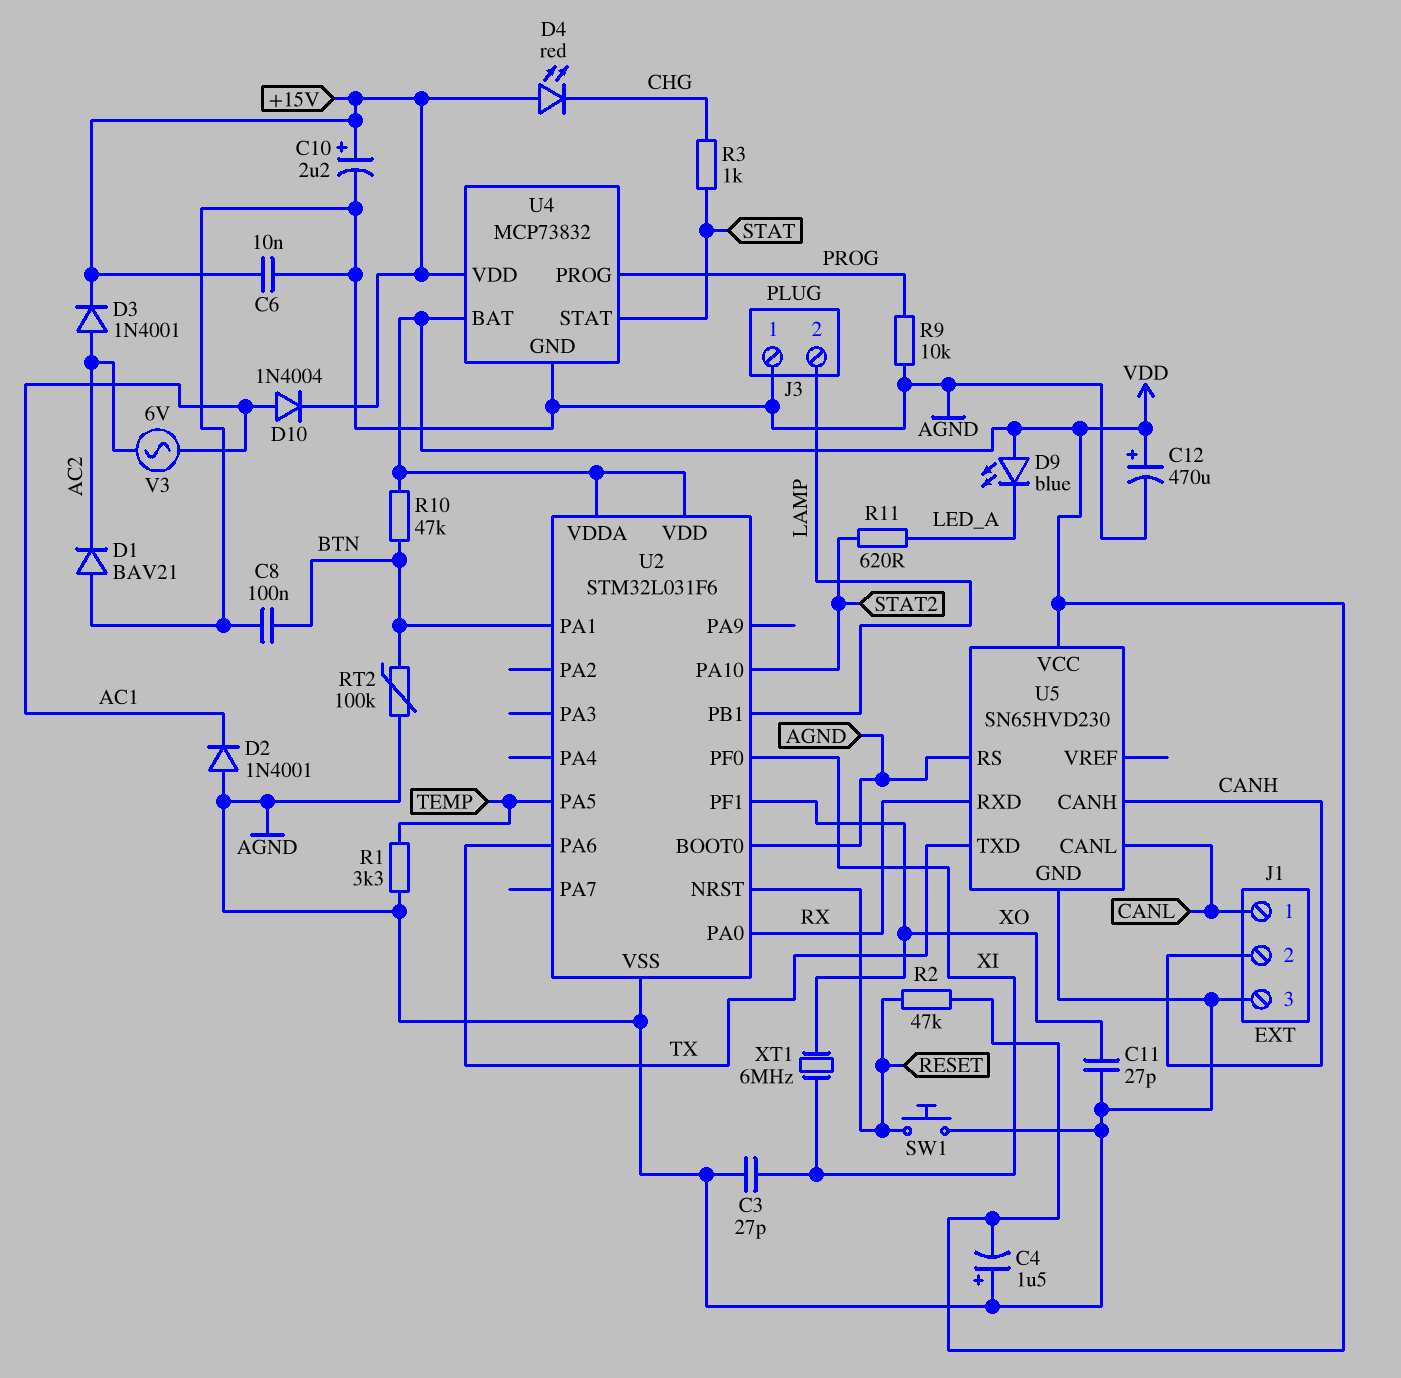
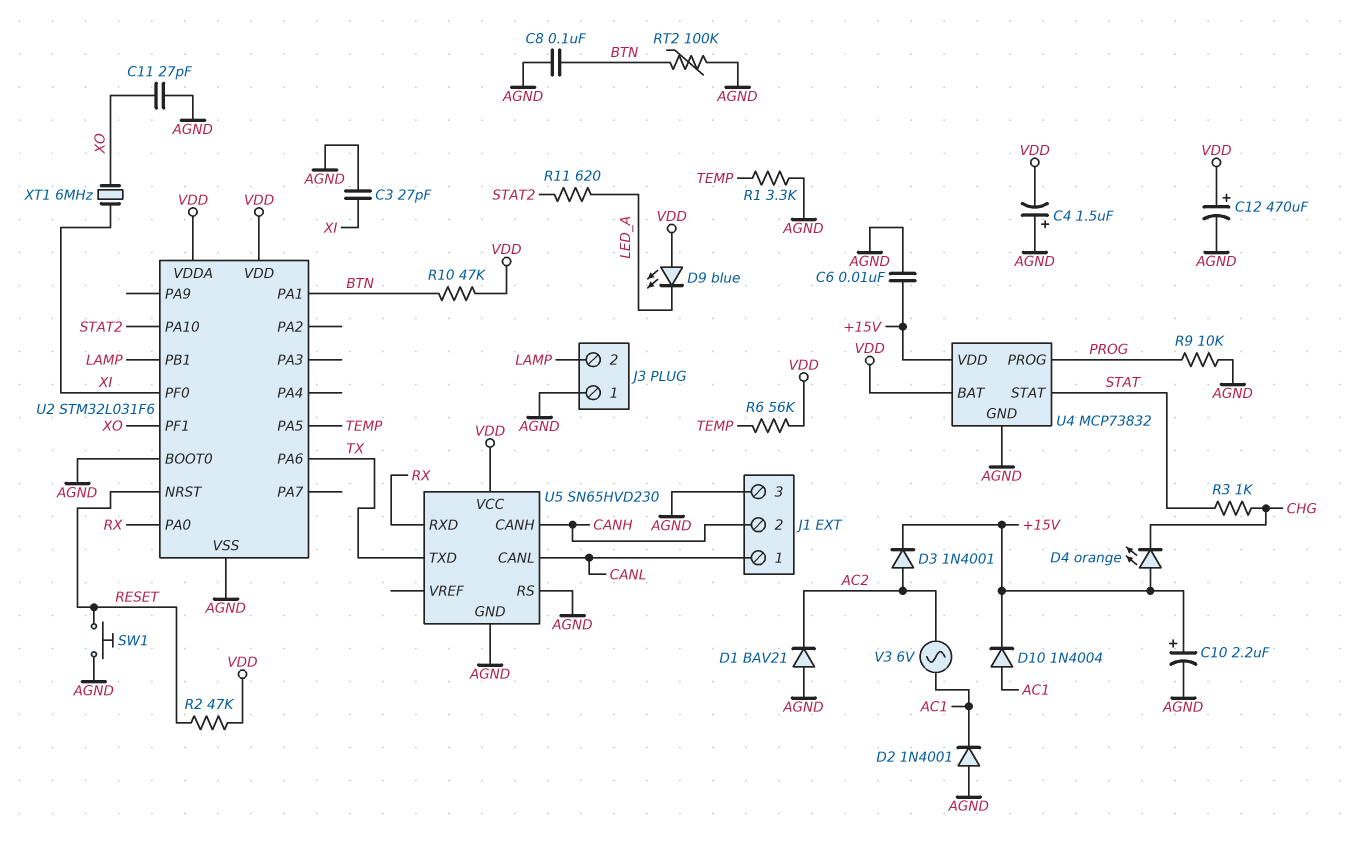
D4: LED red (A +15V, K CHG) -> LED orange (A +15V, K CHG)
R6: none -> 56k (TEMP, VDD)

